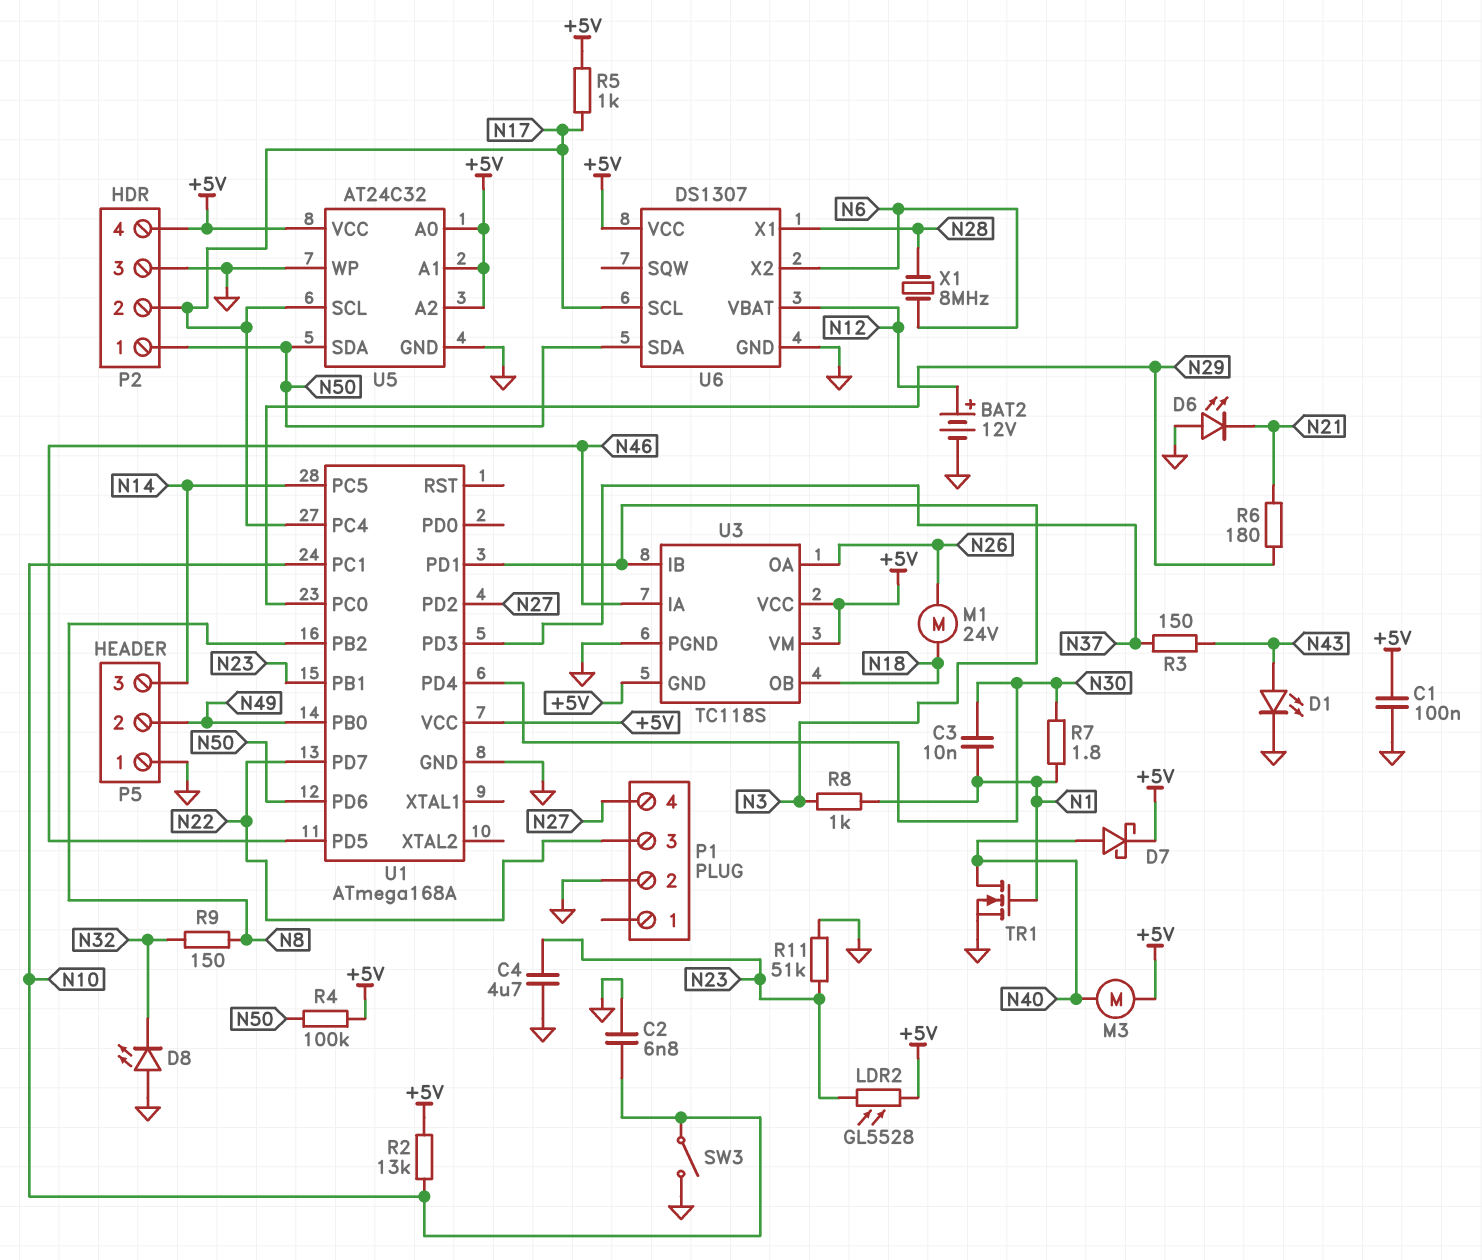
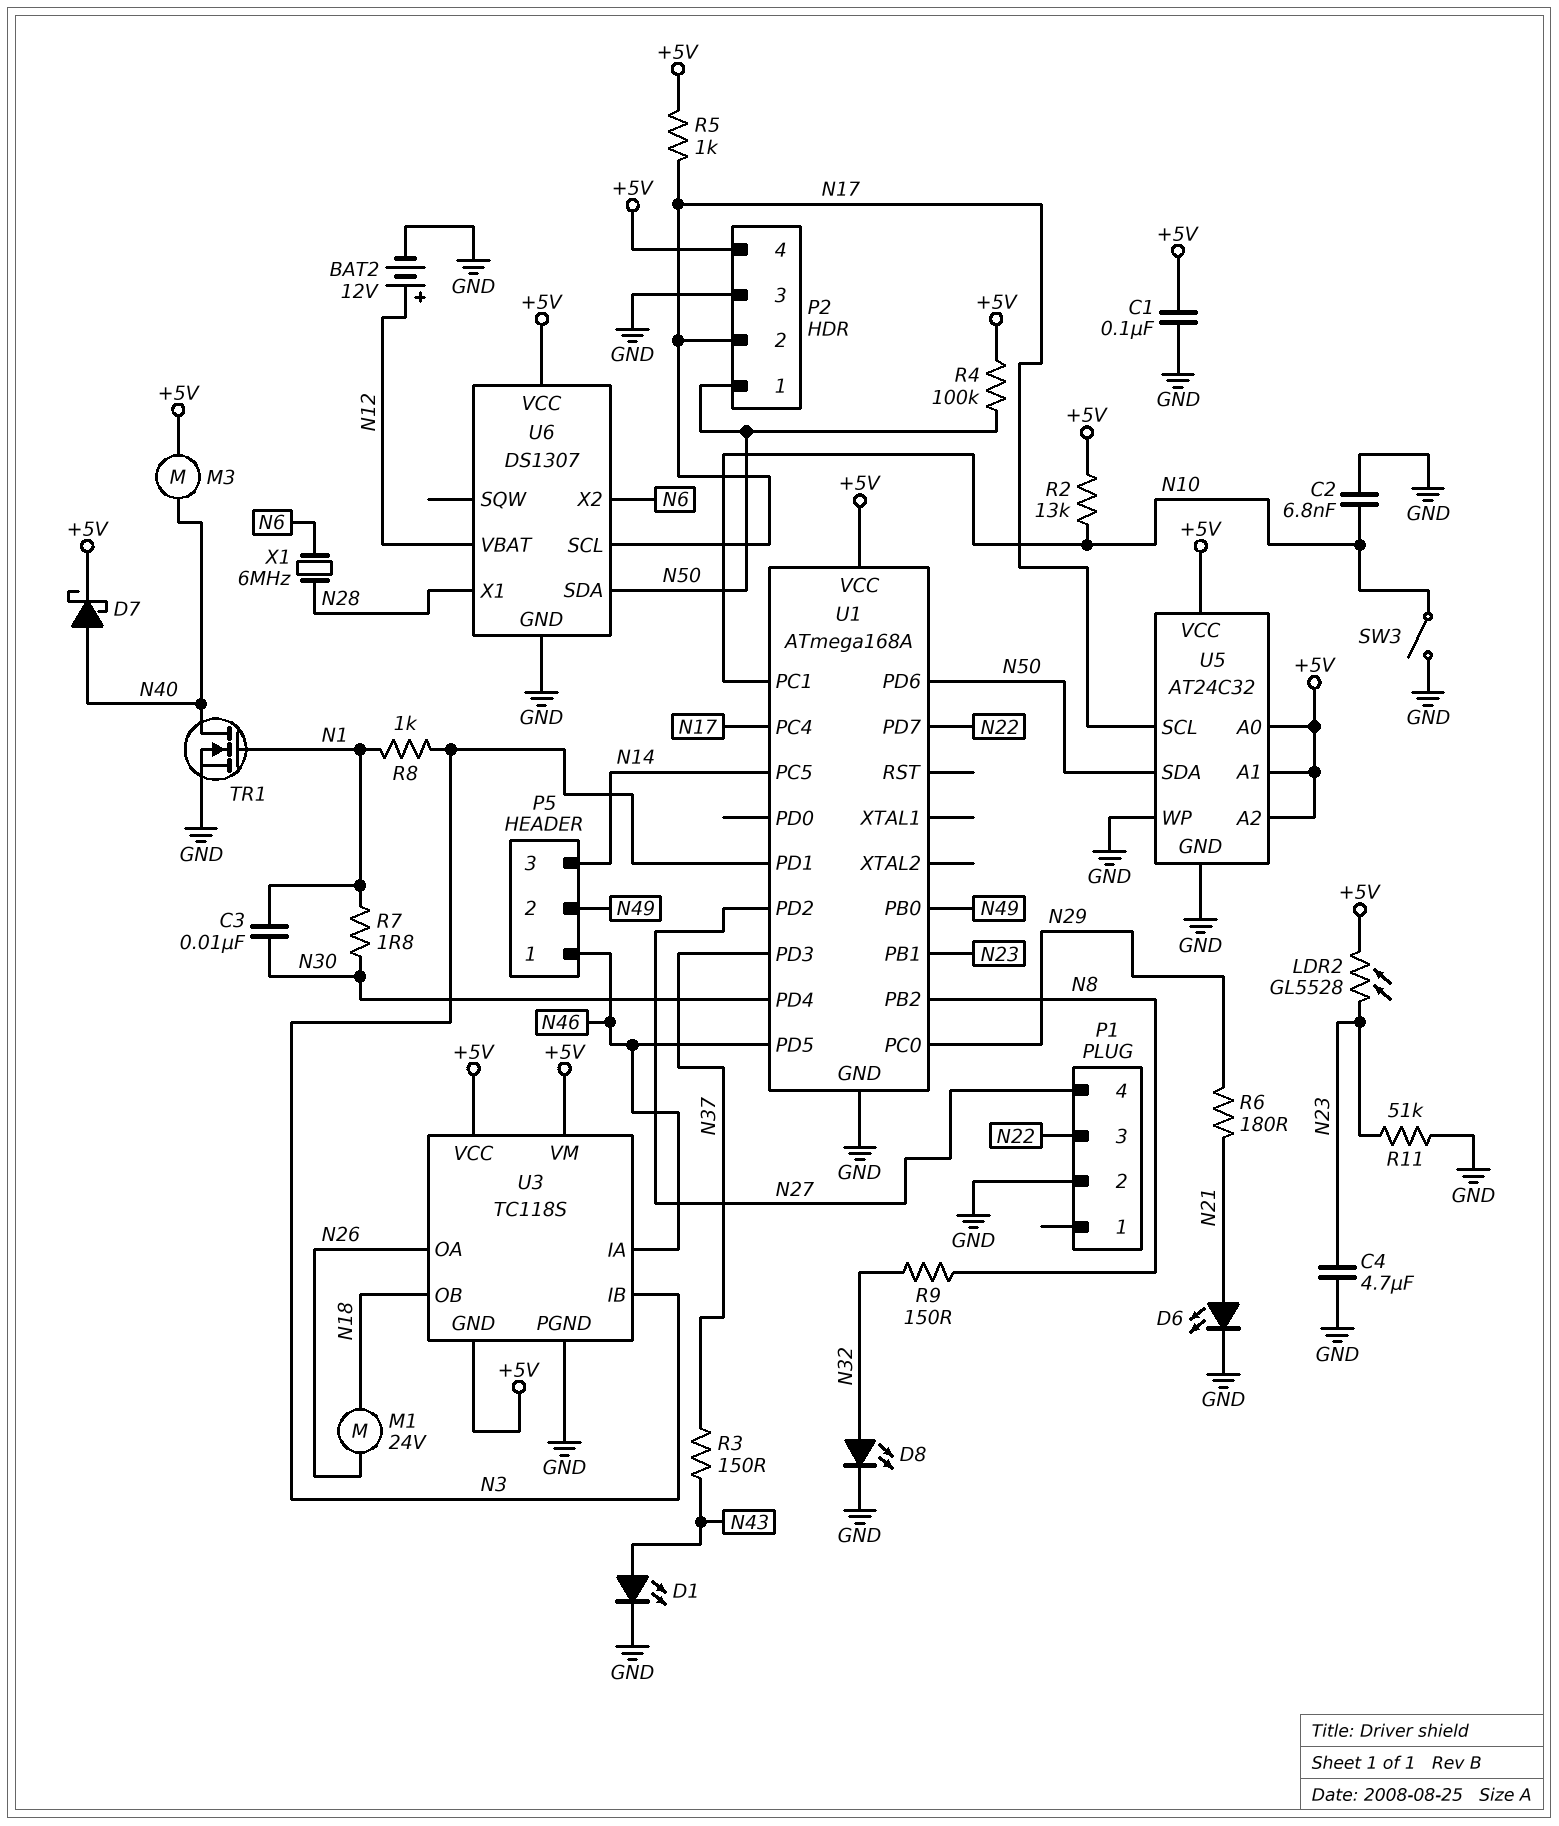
D6: LED (A GND, K N21) -> LED (A N21, K GND)
D8: LED (A GND, K N32) -> LED (A N32, K GND)
P5 pin 1: GND -> N46
X1: 8MHz (N6, N28) -> 6MHz (N6, N28)

